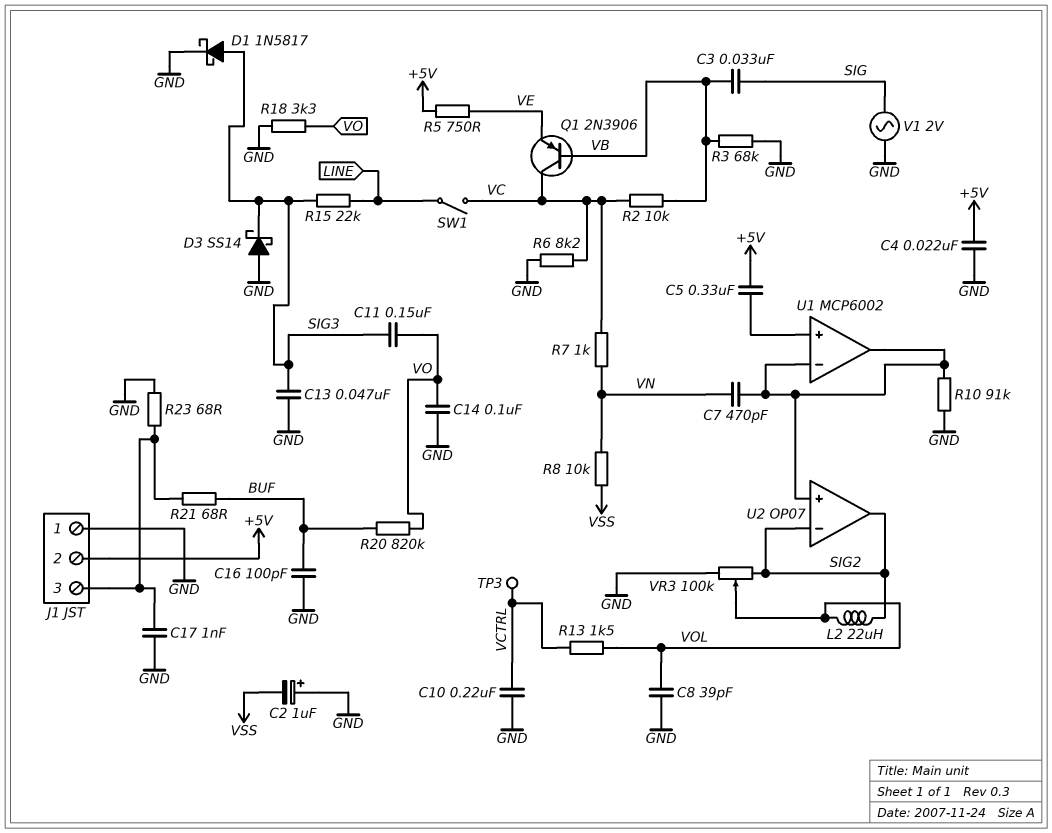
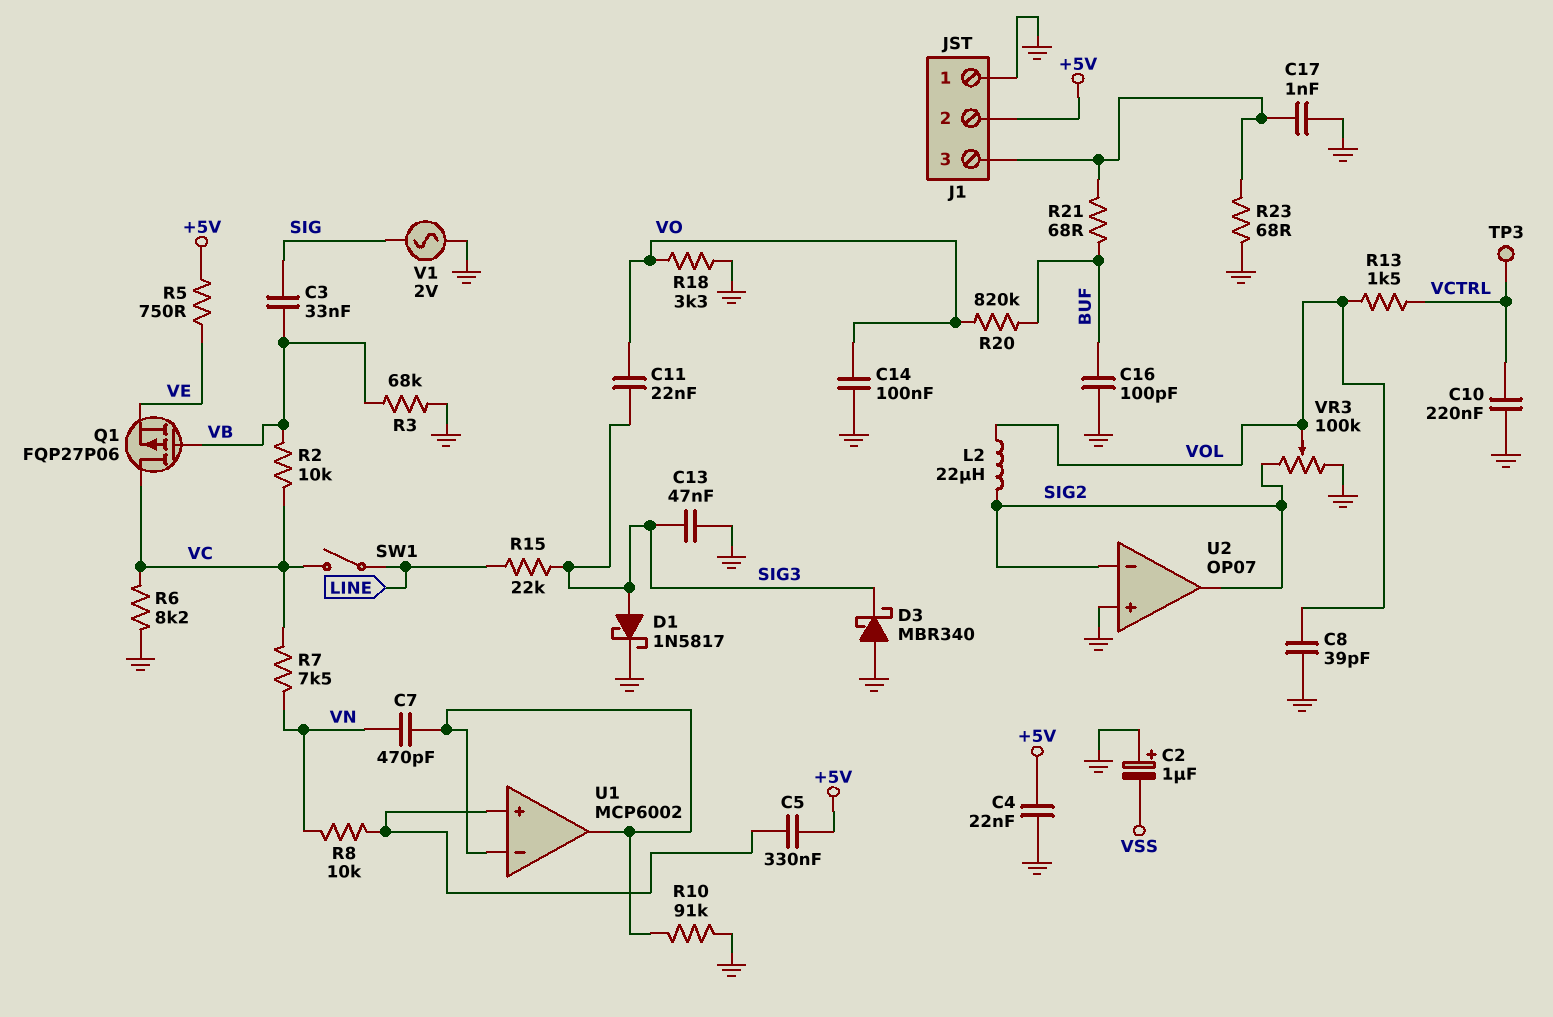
C11: 150nF (SIG3, VO) -> 22nF (SIG3, VO)
D3: schottky SS14 (A GND, K SIG3) -> schottky MBR340 (A GND, K SIG3)
Q1: PNP 2N3906 (B VB, C VC, E VE) -> PMOS FQP27P06 (G VB, D VC, S VE)
R7: 1k (VC, VN) -> 7.5k (VC, VN)
R8: 10k (VN, VSS) -> 10k (U1/in+, VN)
U2 pin in+: U1/in- -> GND

